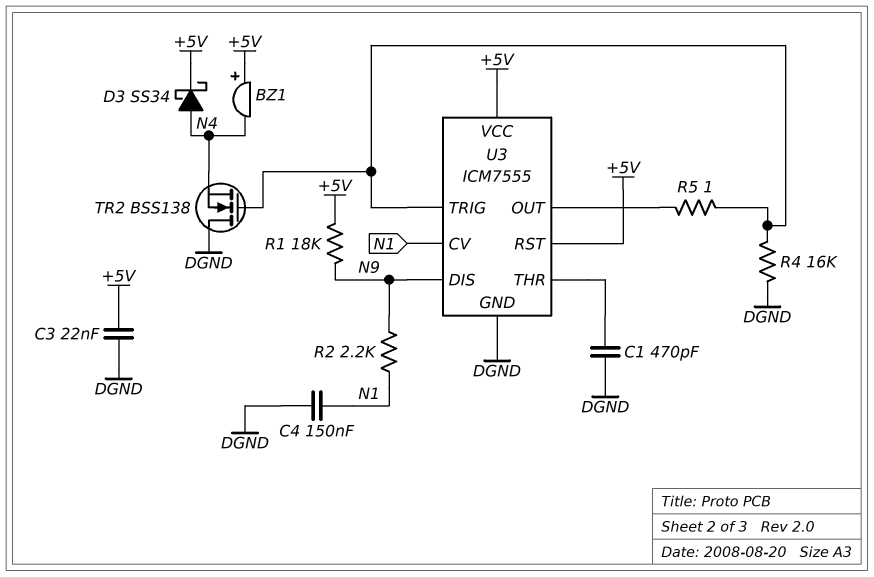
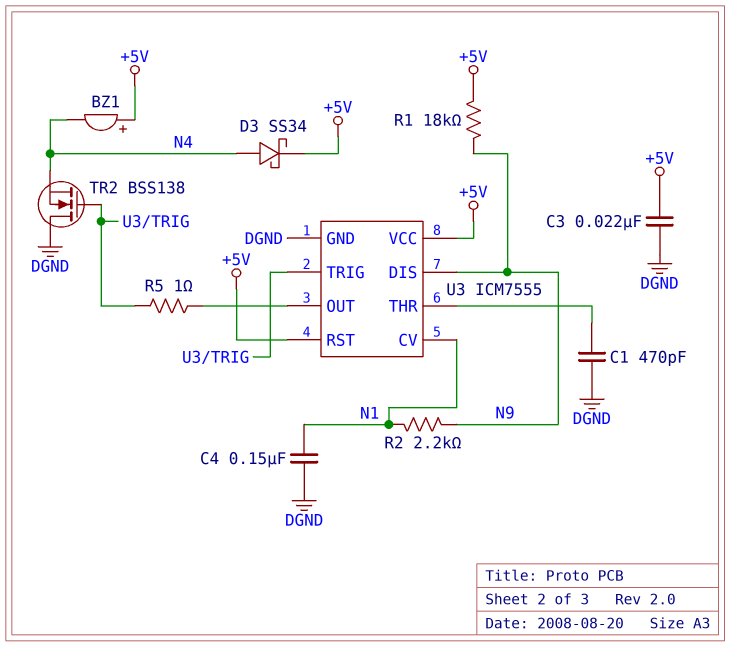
R4: 16k (DGND, U3/TRIG) -> none

